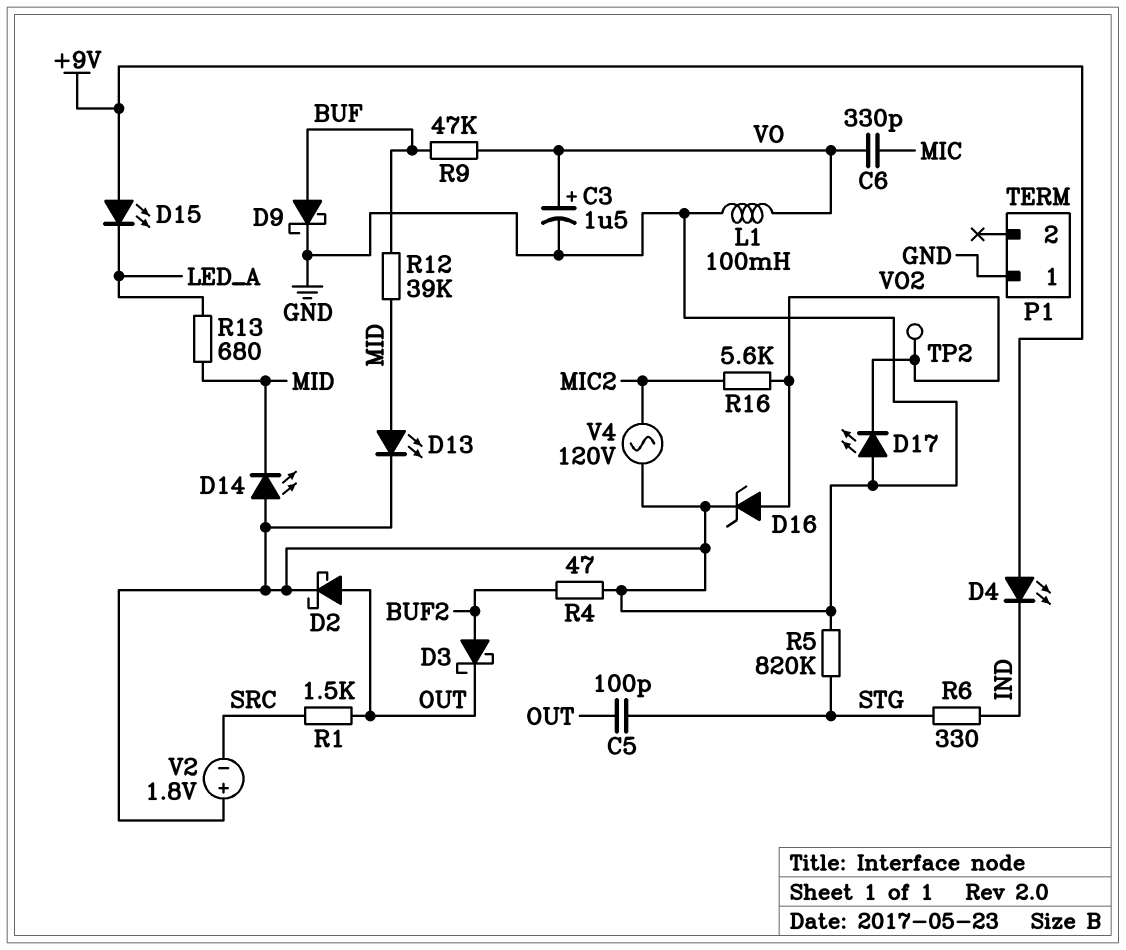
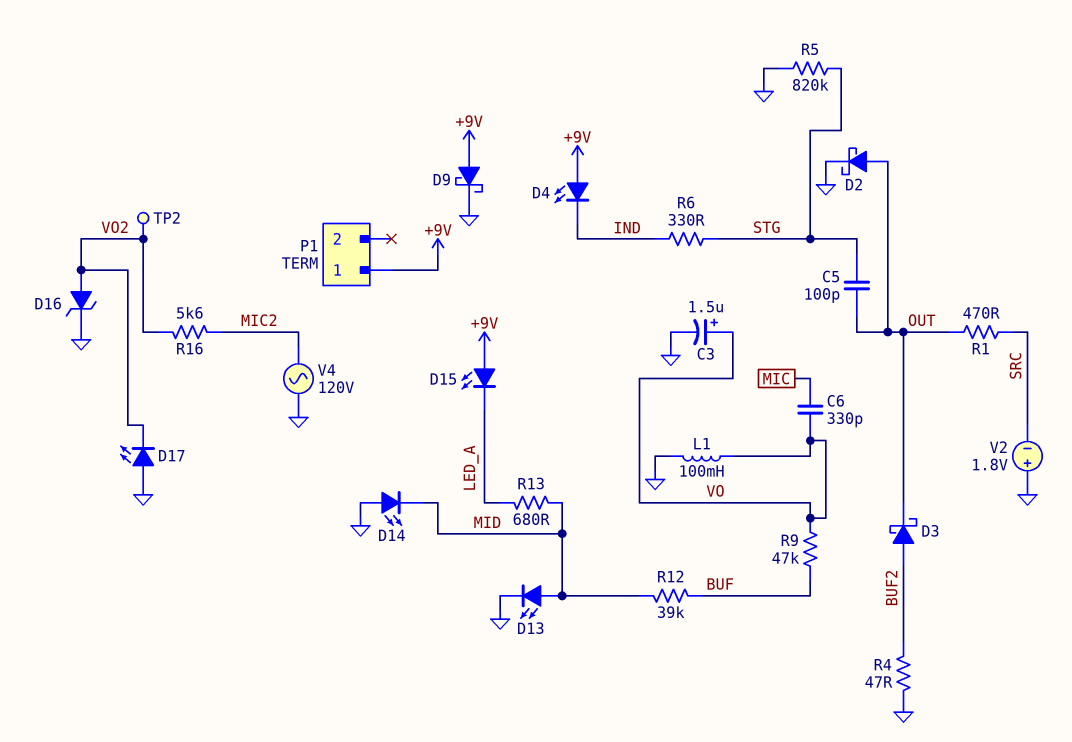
D9: schottky (A BUF, K GND) -> schottky (A +9V, K GND)
P1 pin 1: GND -> +9V
R1: 1.5k (OUT, SRC) -> 470 (OUT, SRC)

